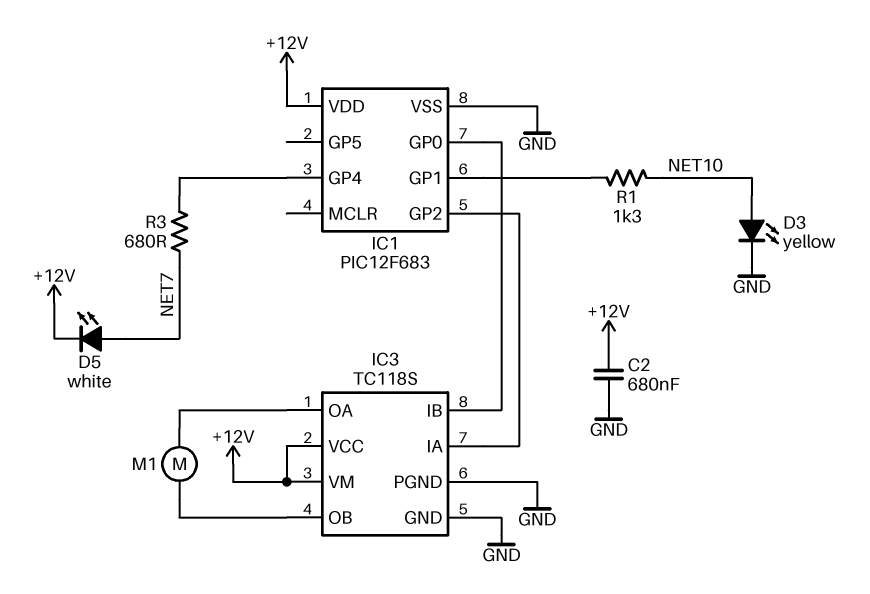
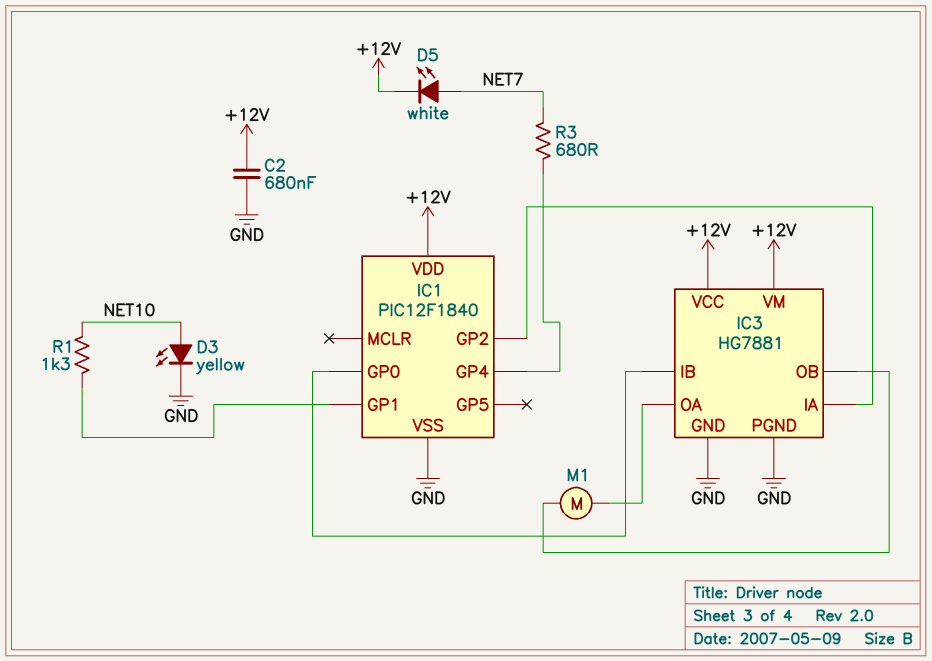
IC1: PIC12F683 -> PIC12F1840
IC3: TC118S -> HG7881

